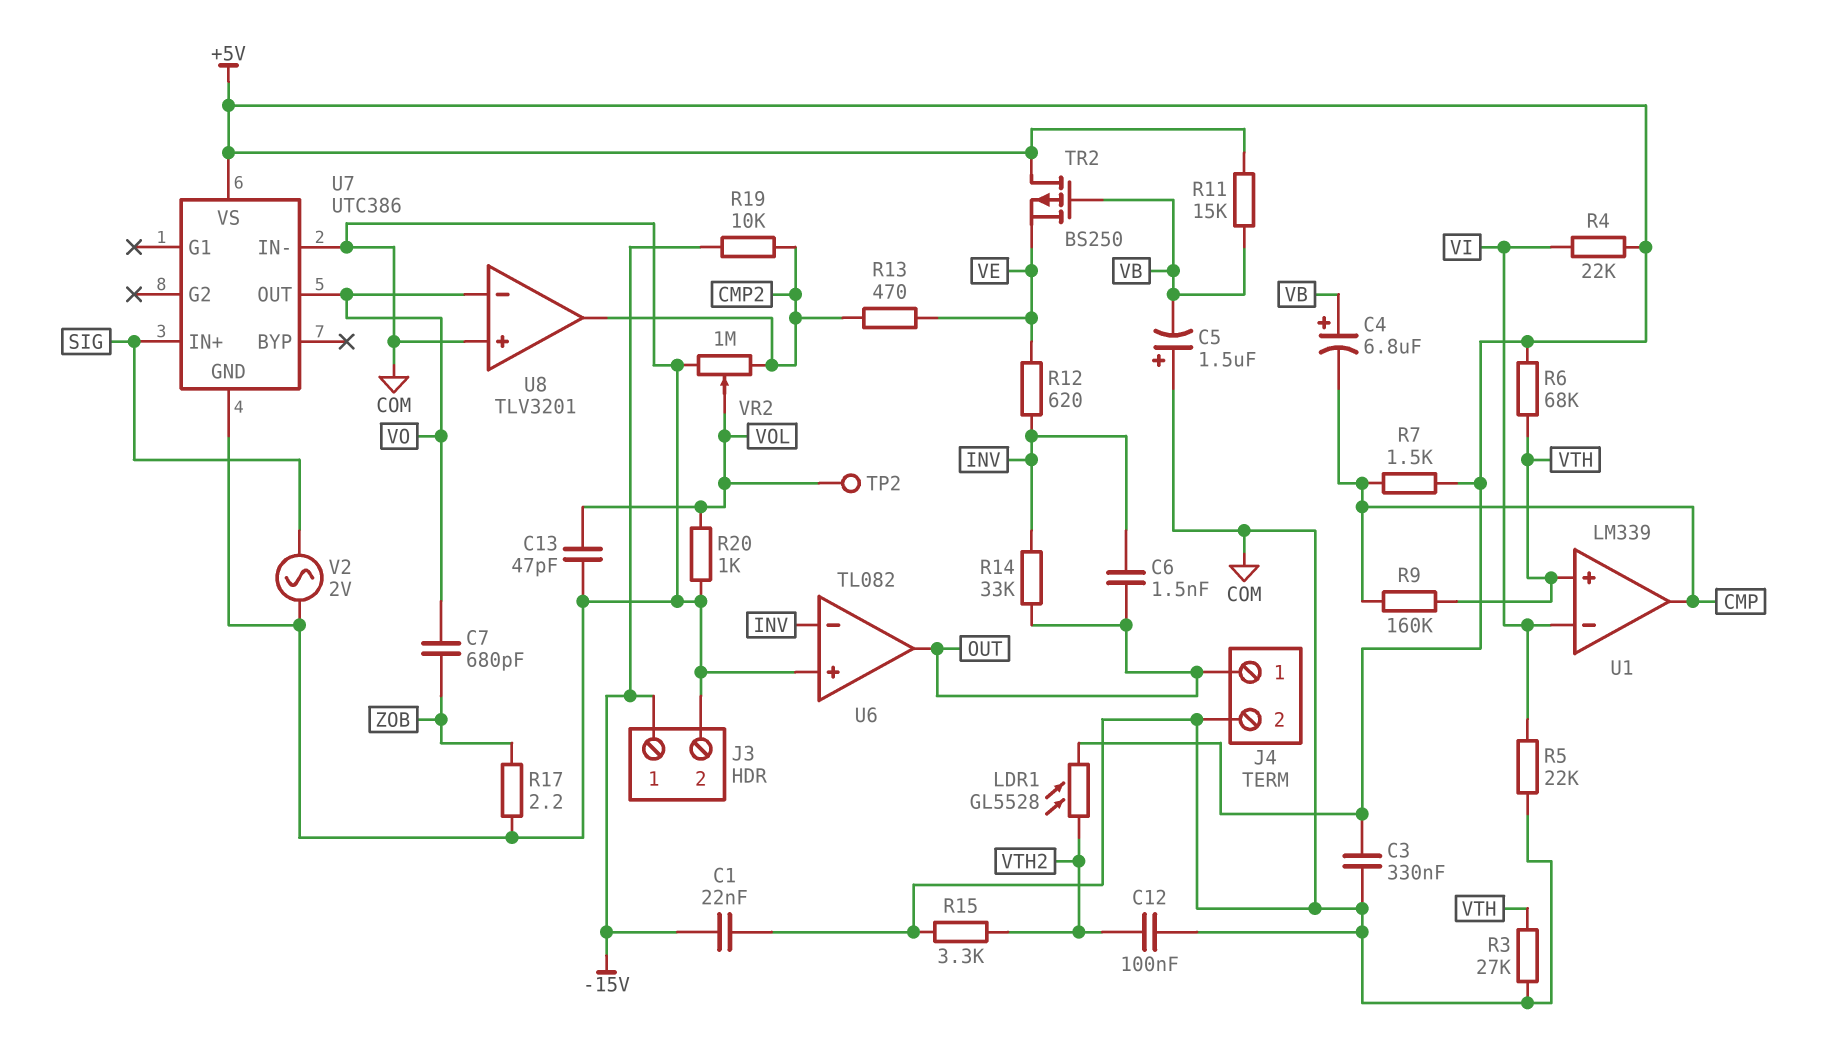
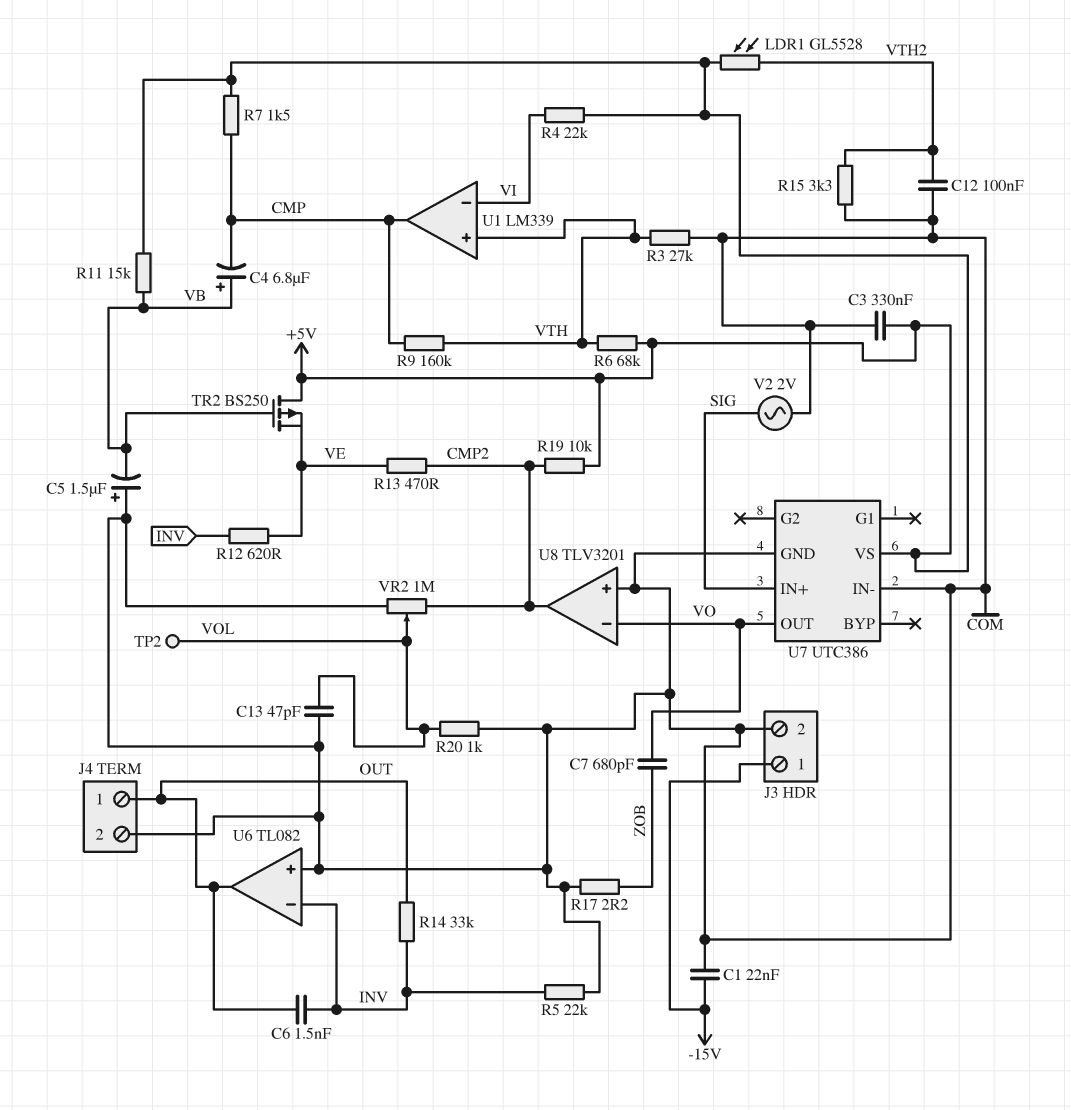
R5: 22k (COM, VI) -> 22k (COM, INV)
R19: 10k (-15V, CMP2) -> 10k (+5V, CMP2)

